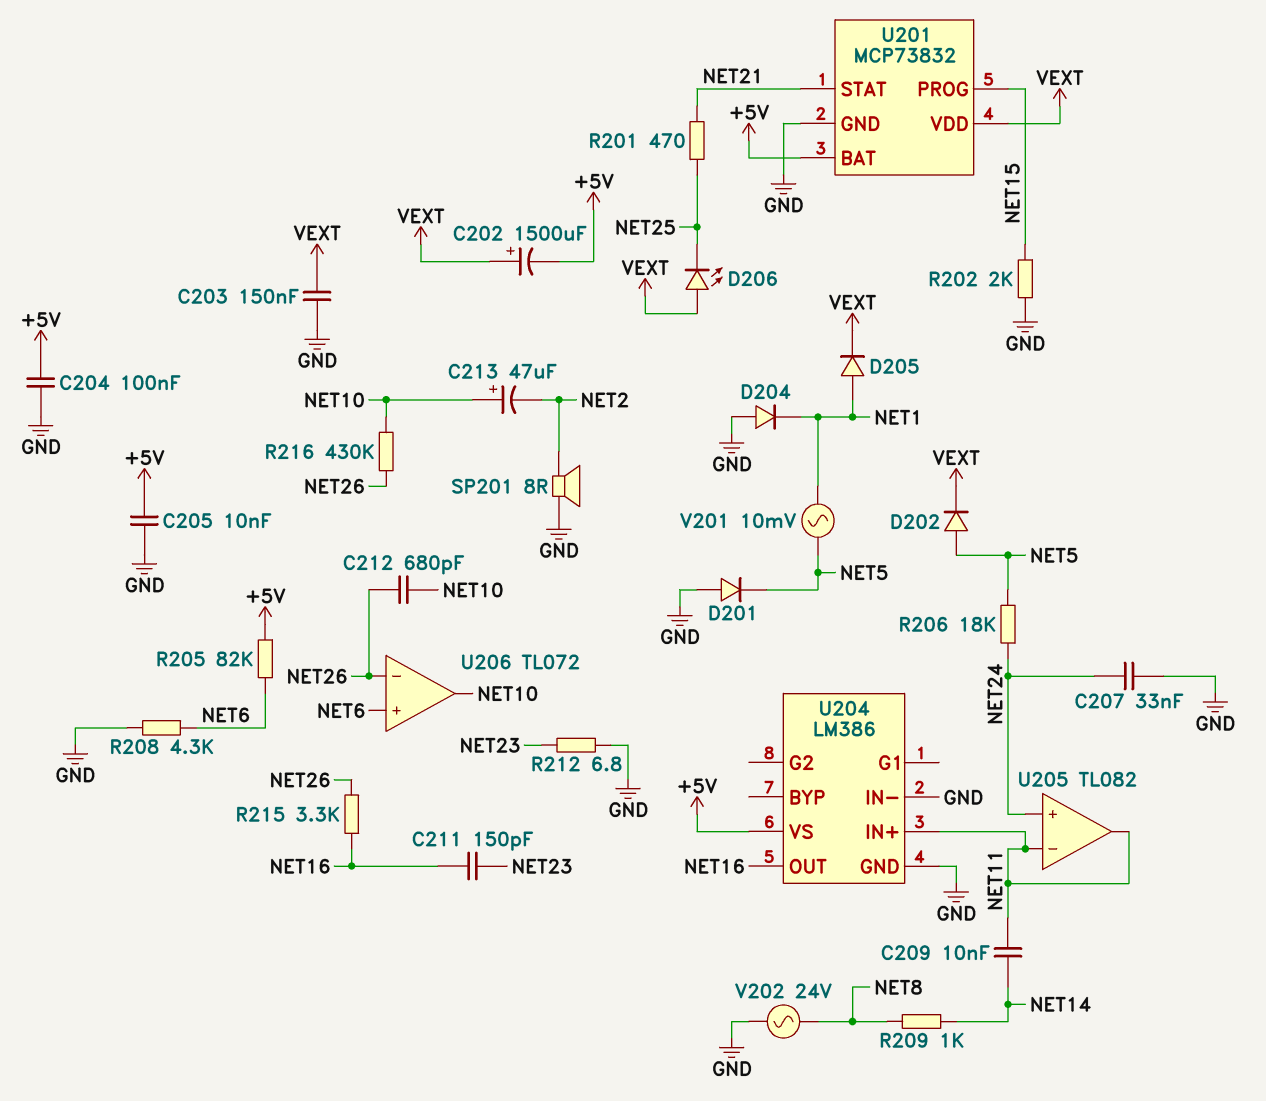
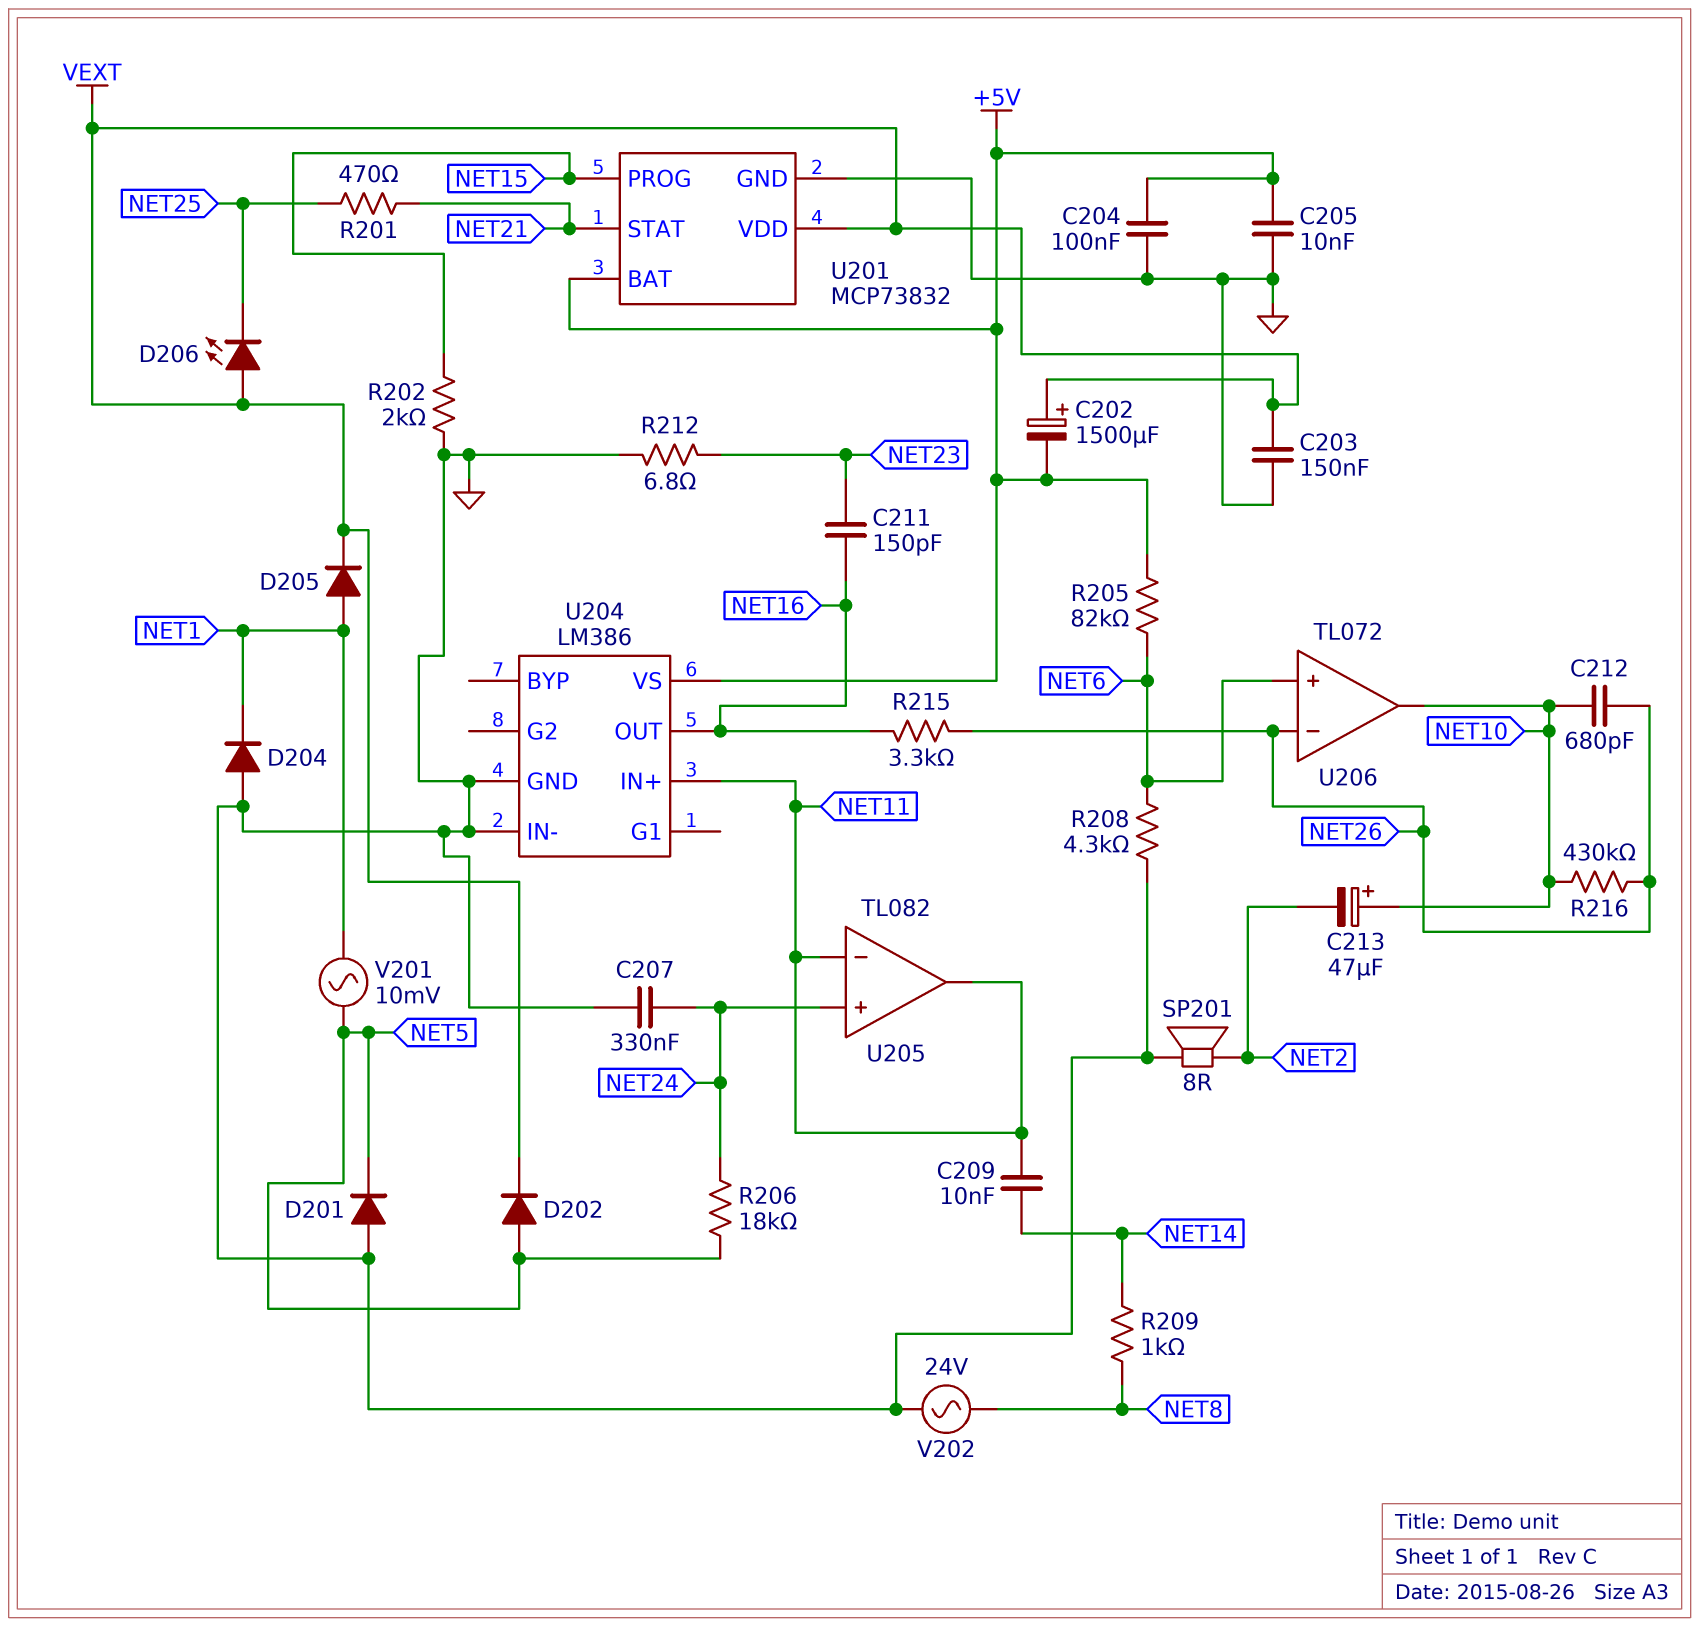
C207: 33nF (GND, NET24) -> 330nF (GND, NET24)

